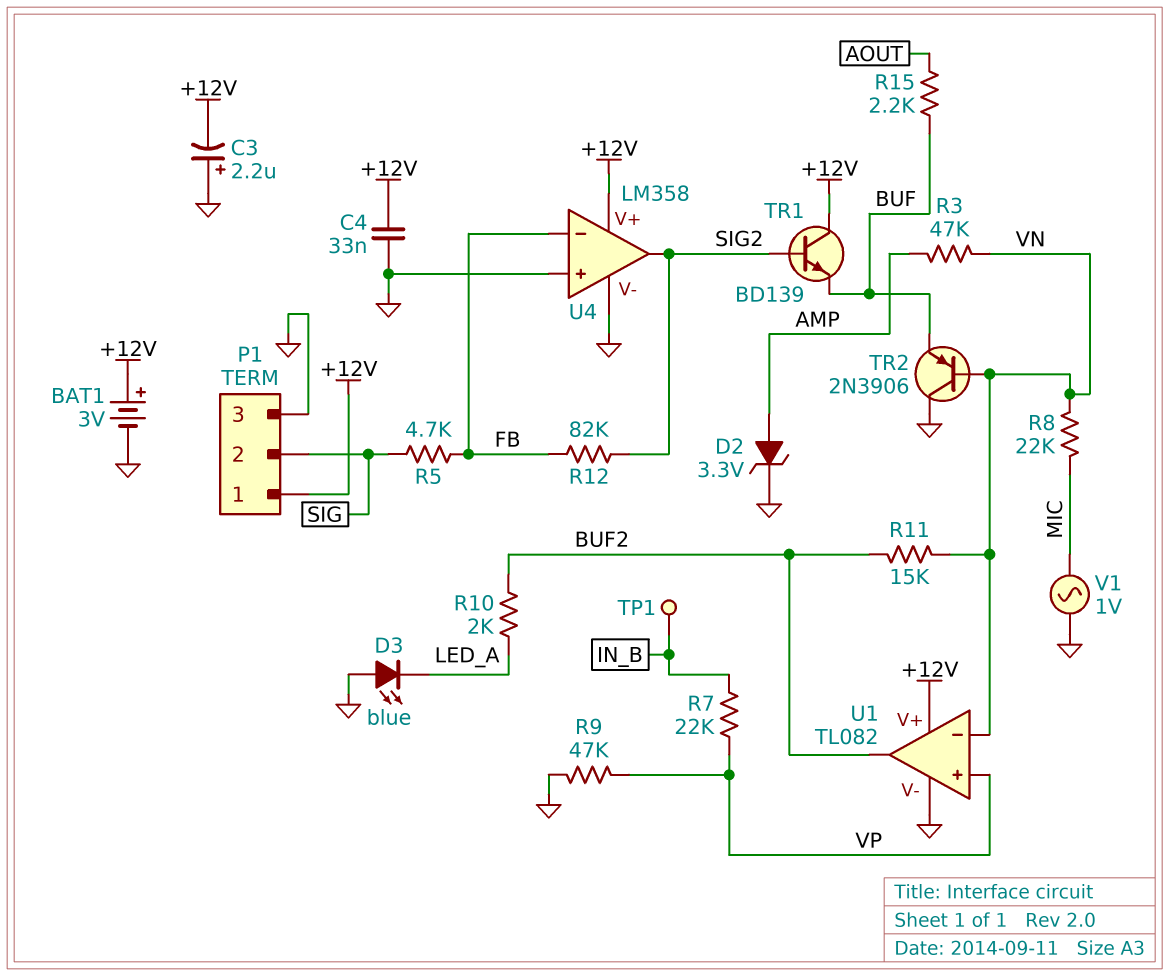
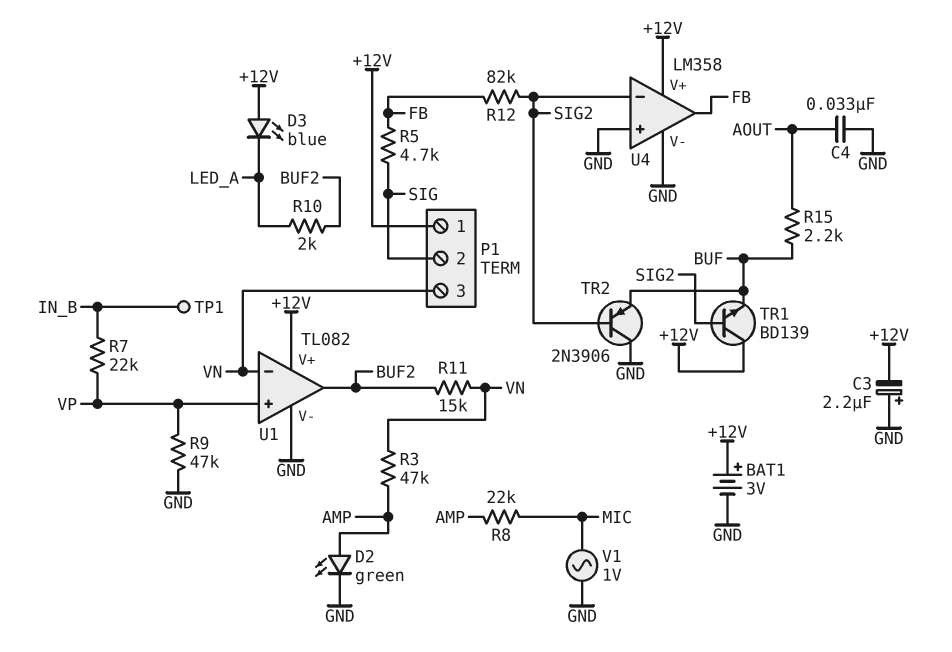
C4: 33nF (+12V, GND) -> 33nF (AOUT, GND)
D2: zener 3.3V (A AMP, K GND) -> LED green (A AMP, K GND)
D3: LED blue (A GND, K LED_A) -> LED blue (A +12V, K LED_A)
P1 pin 3: GND -> VN
R8: 22k (MIC, VN) -> 22k (AMP, MIC)
TR2: PNP 2N3906 (B VN, C GND, E BUF) -> PNP 2N3906 (B SIG2, C GND, E BUF)
U4 pin in-: FB -> SIG2
U4 pin out: SIG2 -> FB

